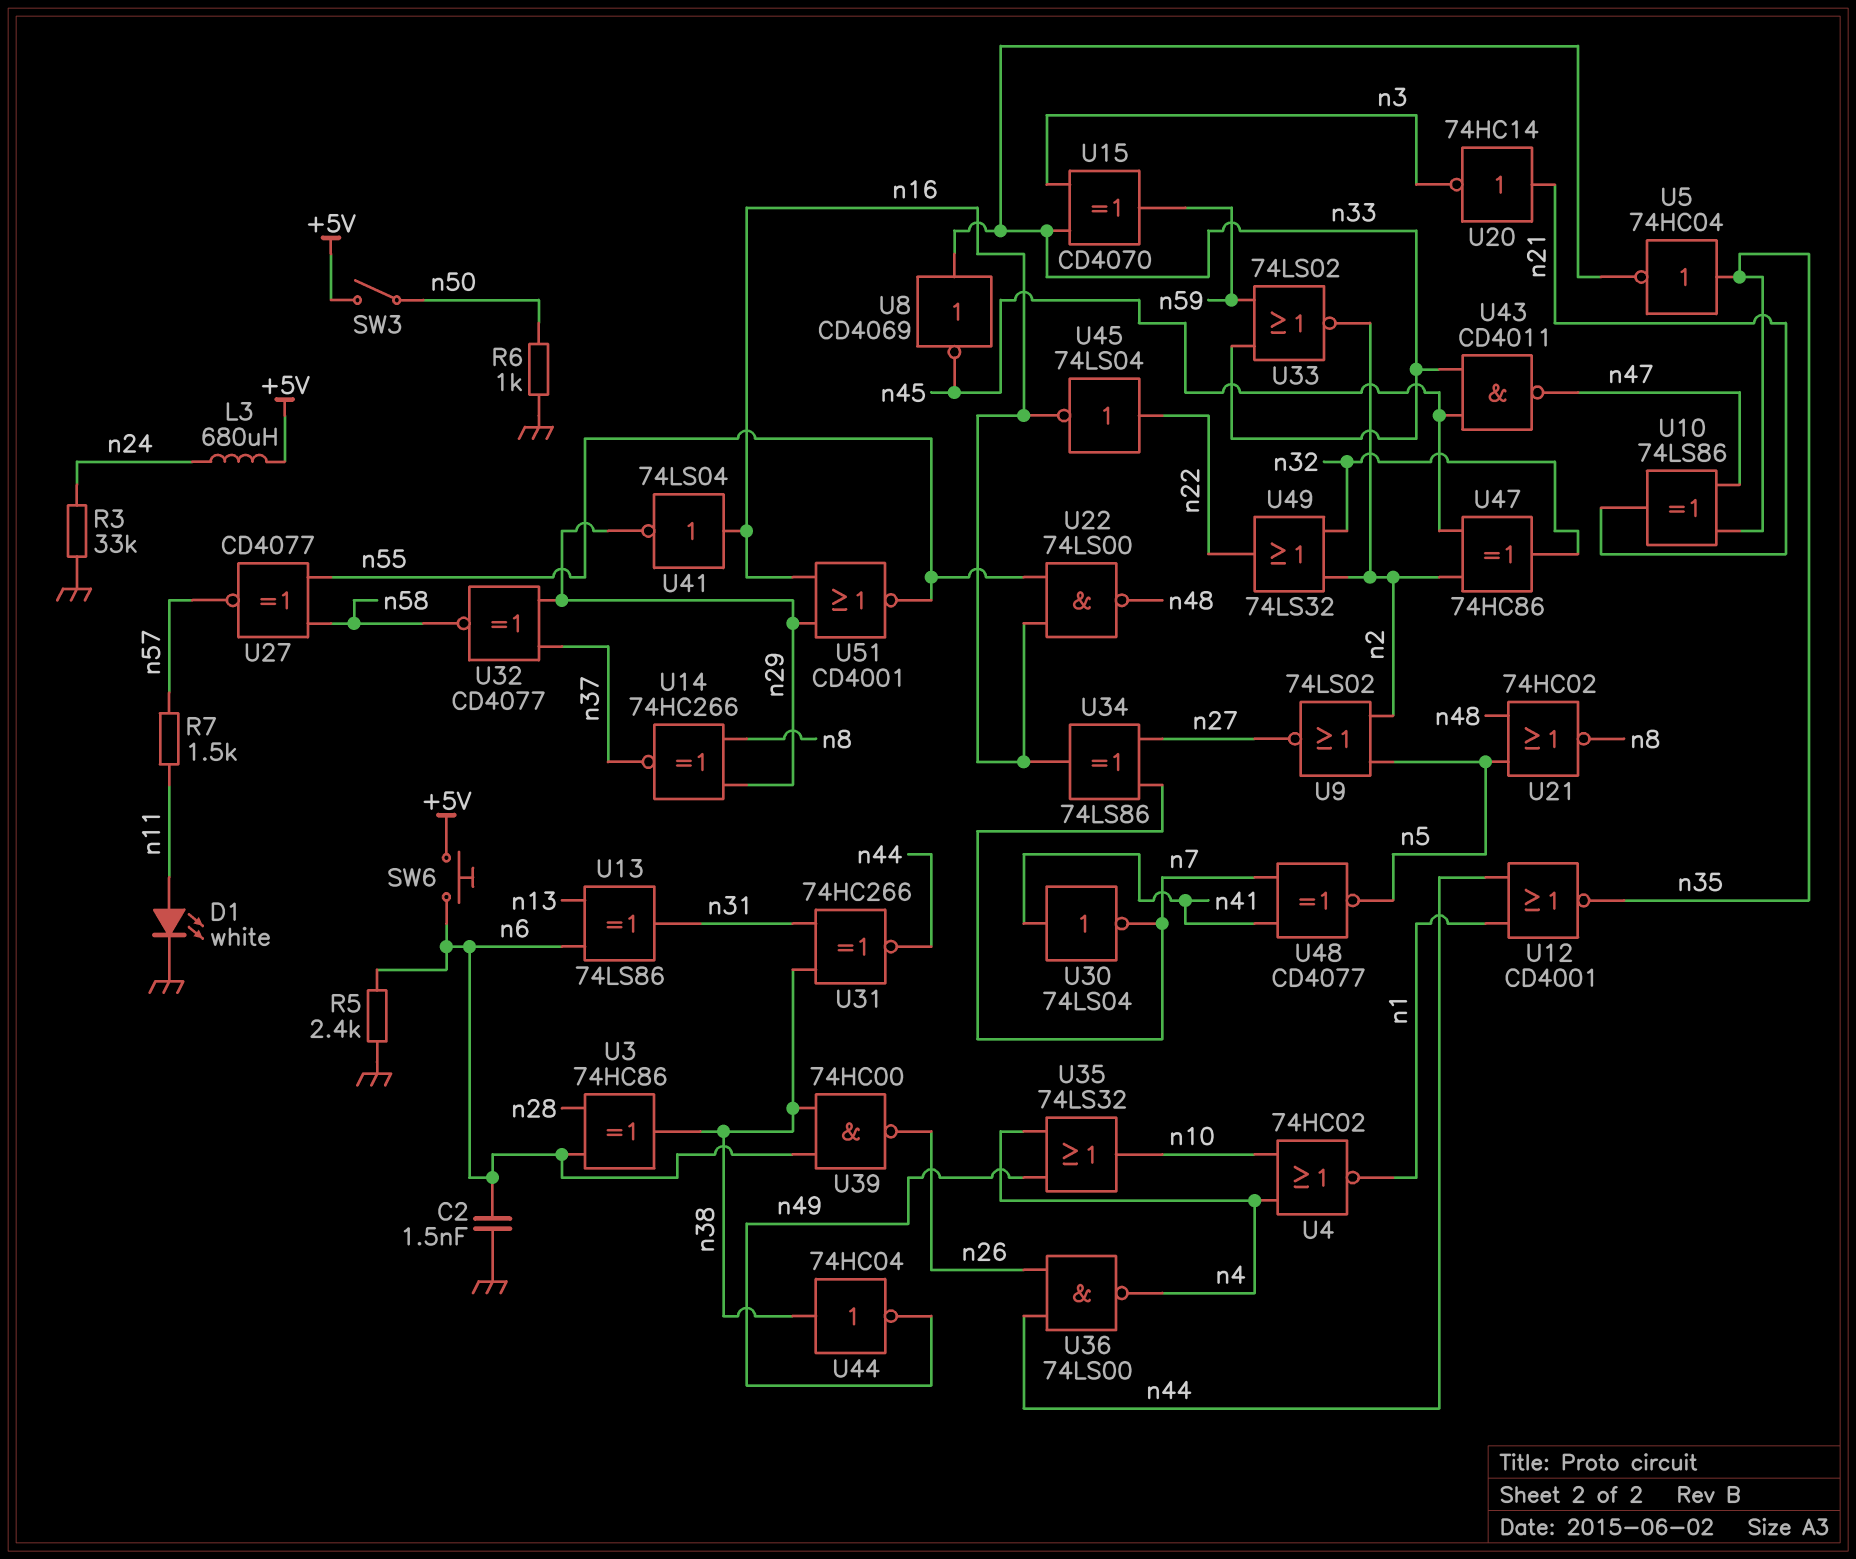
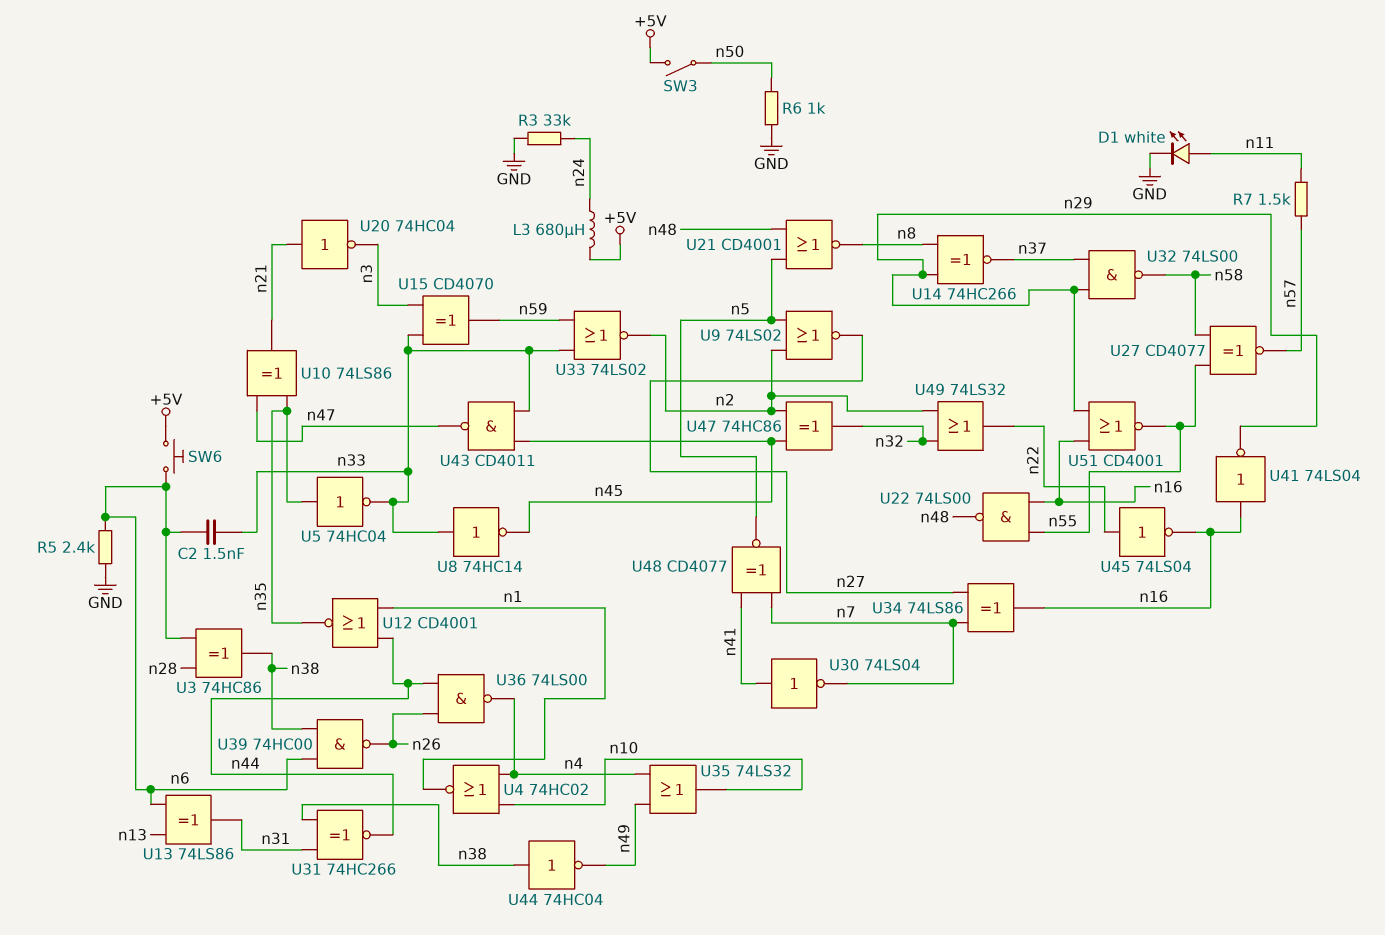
C2: 1.5nF (GND, n6) -> 1.5nF (n6, n33)
U8: NOT CD4069 (in n33, out n45) -> NOT 74HC14 (in n33, out n45)
U20: NOT 74HC14 (in n21, out n3) -> NOT 74HC04 (in n21, out n3)
U21: NOR 74HC02 (in n5, in n48, out n8) -> NOR CD4001 (in n5, in n48, out n8)
U32: XNOR CD4077 (in n29, in n37, out n58) -> NAND 74LS00 (in n29, in n37, out n58)

